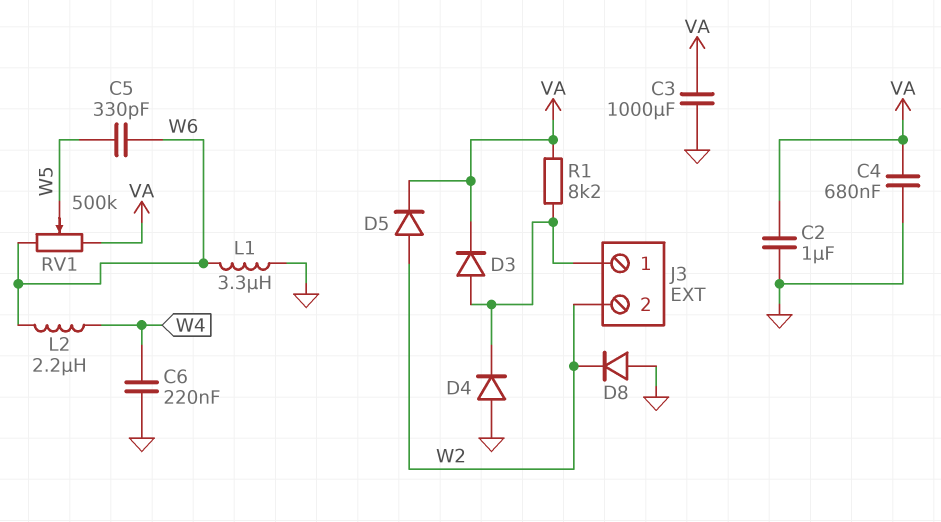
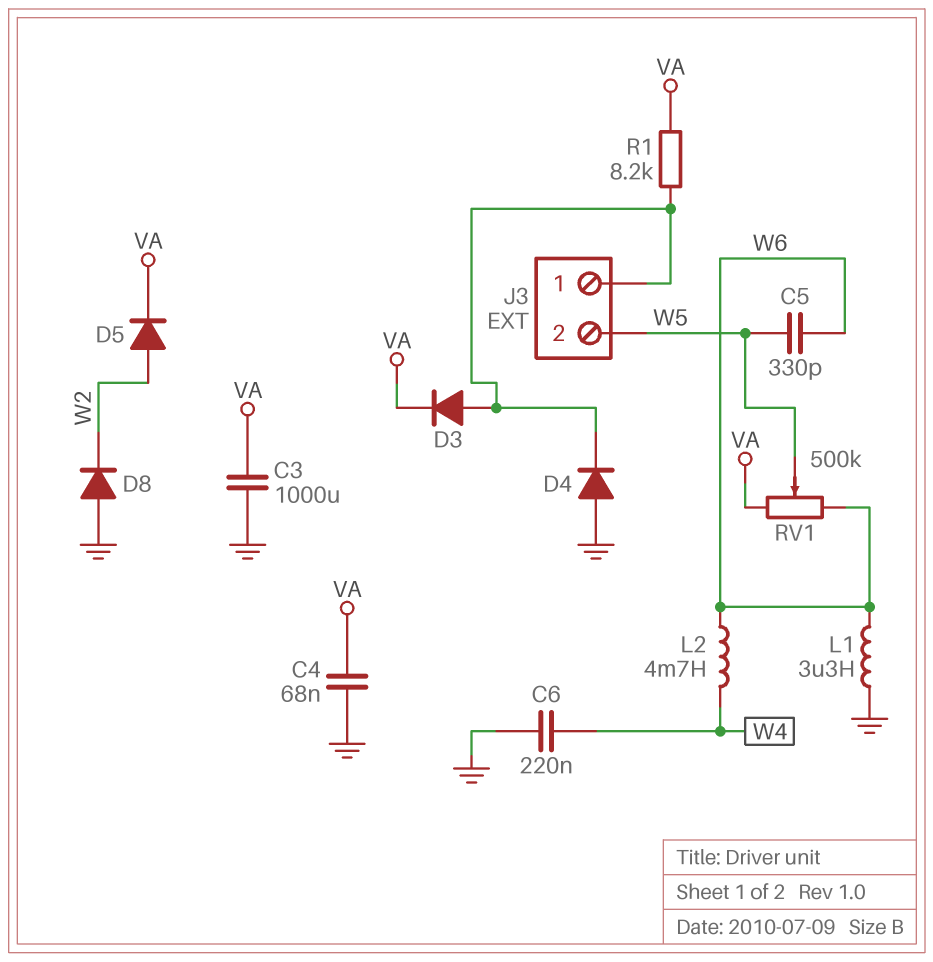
C2: 1uF (GND, VA) -> none
C4: 680nF (GND, VA) -> 68nF (GND, VA)
J3 pin 2: W2 -> W5
L2: 2.2uH (W4, W6) -> 4.7mH (W4, W6)

